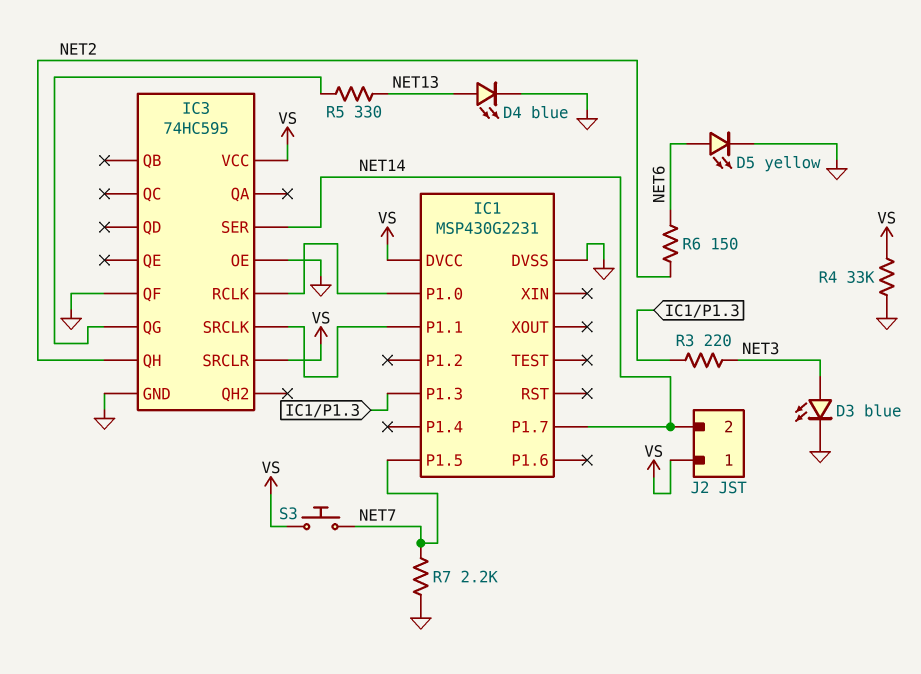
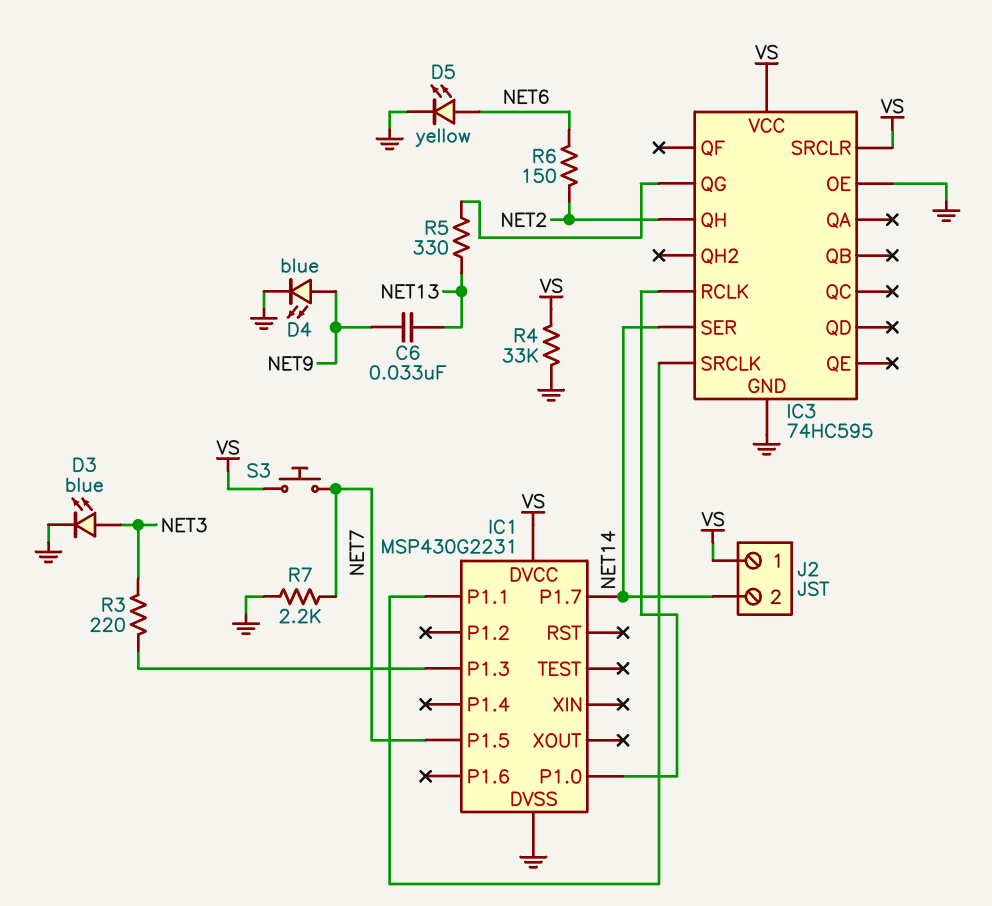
C6: none -> 33nF (NET9, NET13)
D4: LED blue (A NET13, K GND) -> LED blue (A NET9, K GND)
IC3 pin QF: GND -> none

